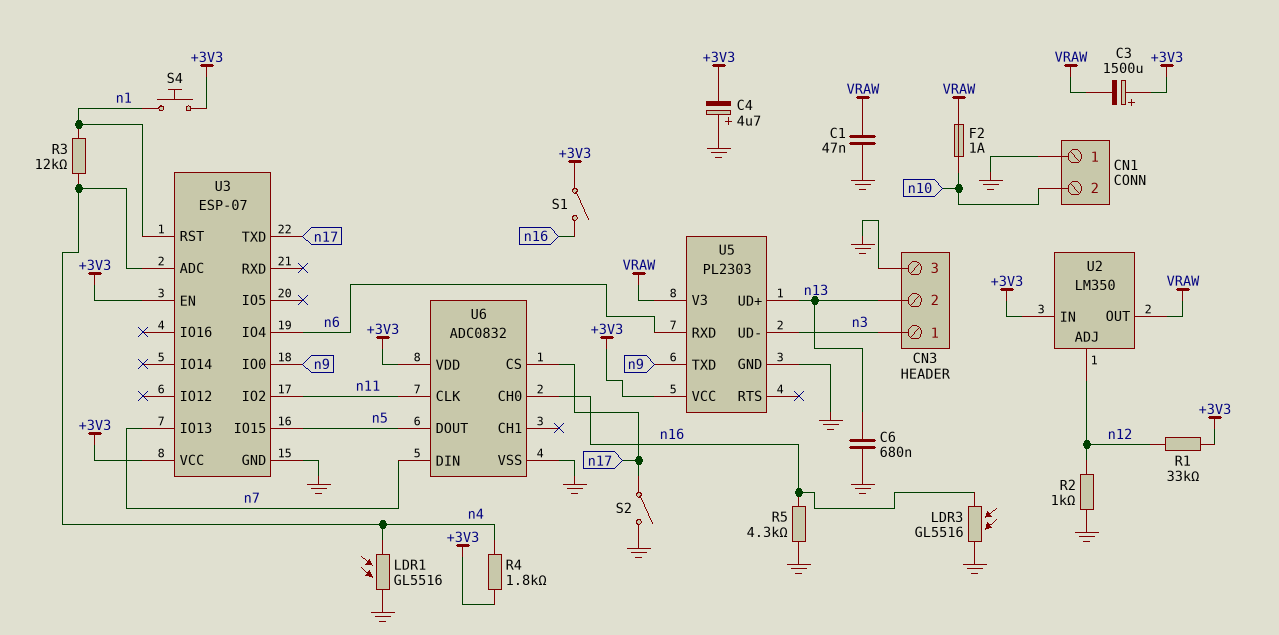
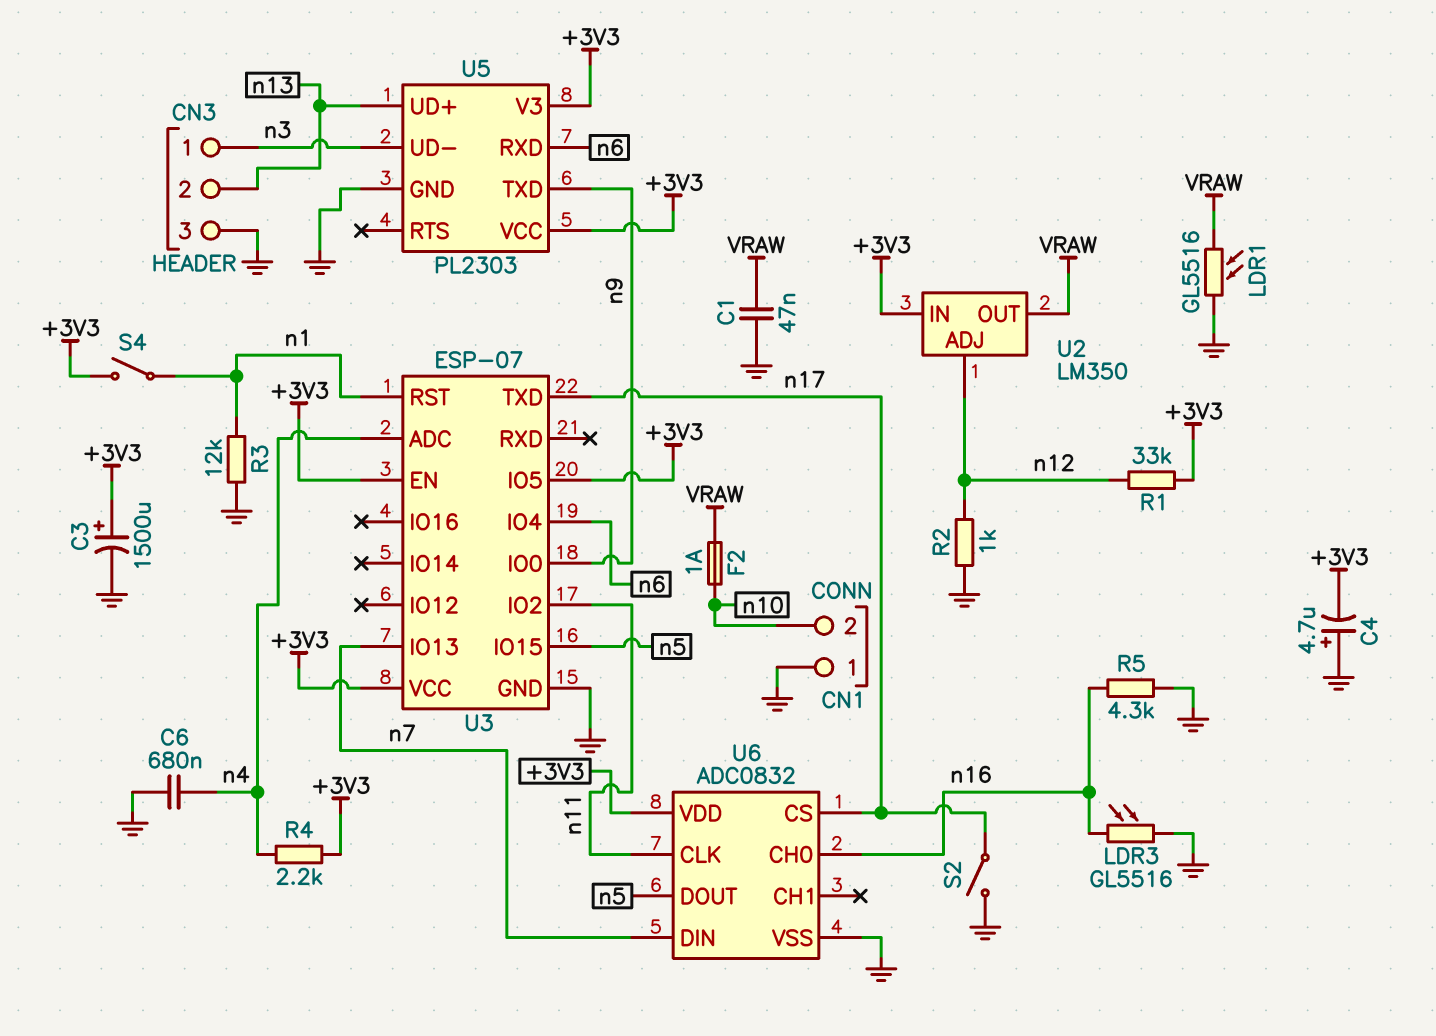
C3: 1500uF (plus +3V3, minus VRAW) -> 1500uF (plus +3V3, minus GND)
C6: 680nF (GND, n13) -> 680nF (GND, n4)
LDR1: GL5516 (GND, n4) -> GL5516 (GND, VRAW)
R3: 12k (n1, n4) -> 12k (GND, n1)
R4: 1.8k (+3V3, n4) -> 2.2k (+3V3, n4)
S1: switch (+3V3, n16) -> none
S4: button (+3V3, n1) -> switch (+3V3, n1)
U3 pin IO5: none -> +3V3
U5 pin V3: VRAW -> +3V3

